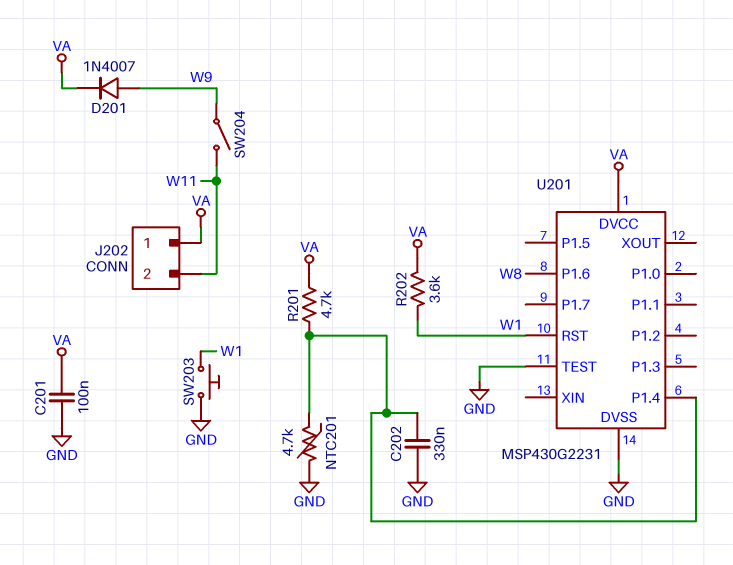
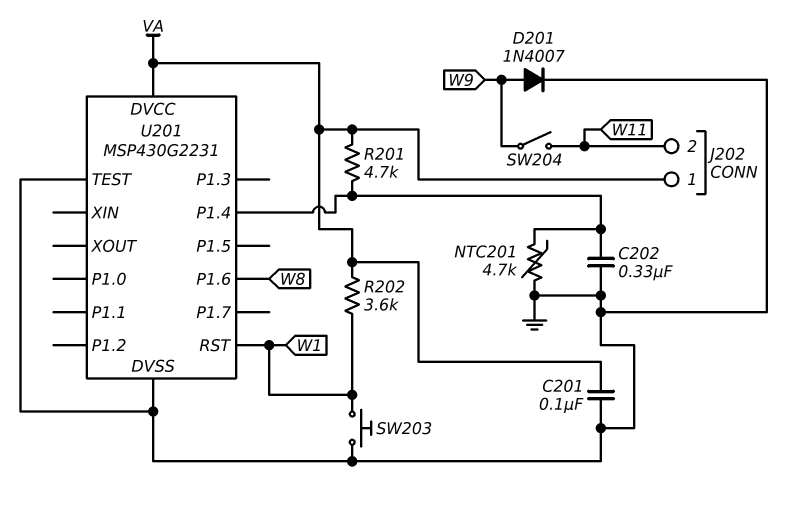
D201: diode 1N4007 (A W9, K VA) -> diode 1N4007 (A W9, K GND)

